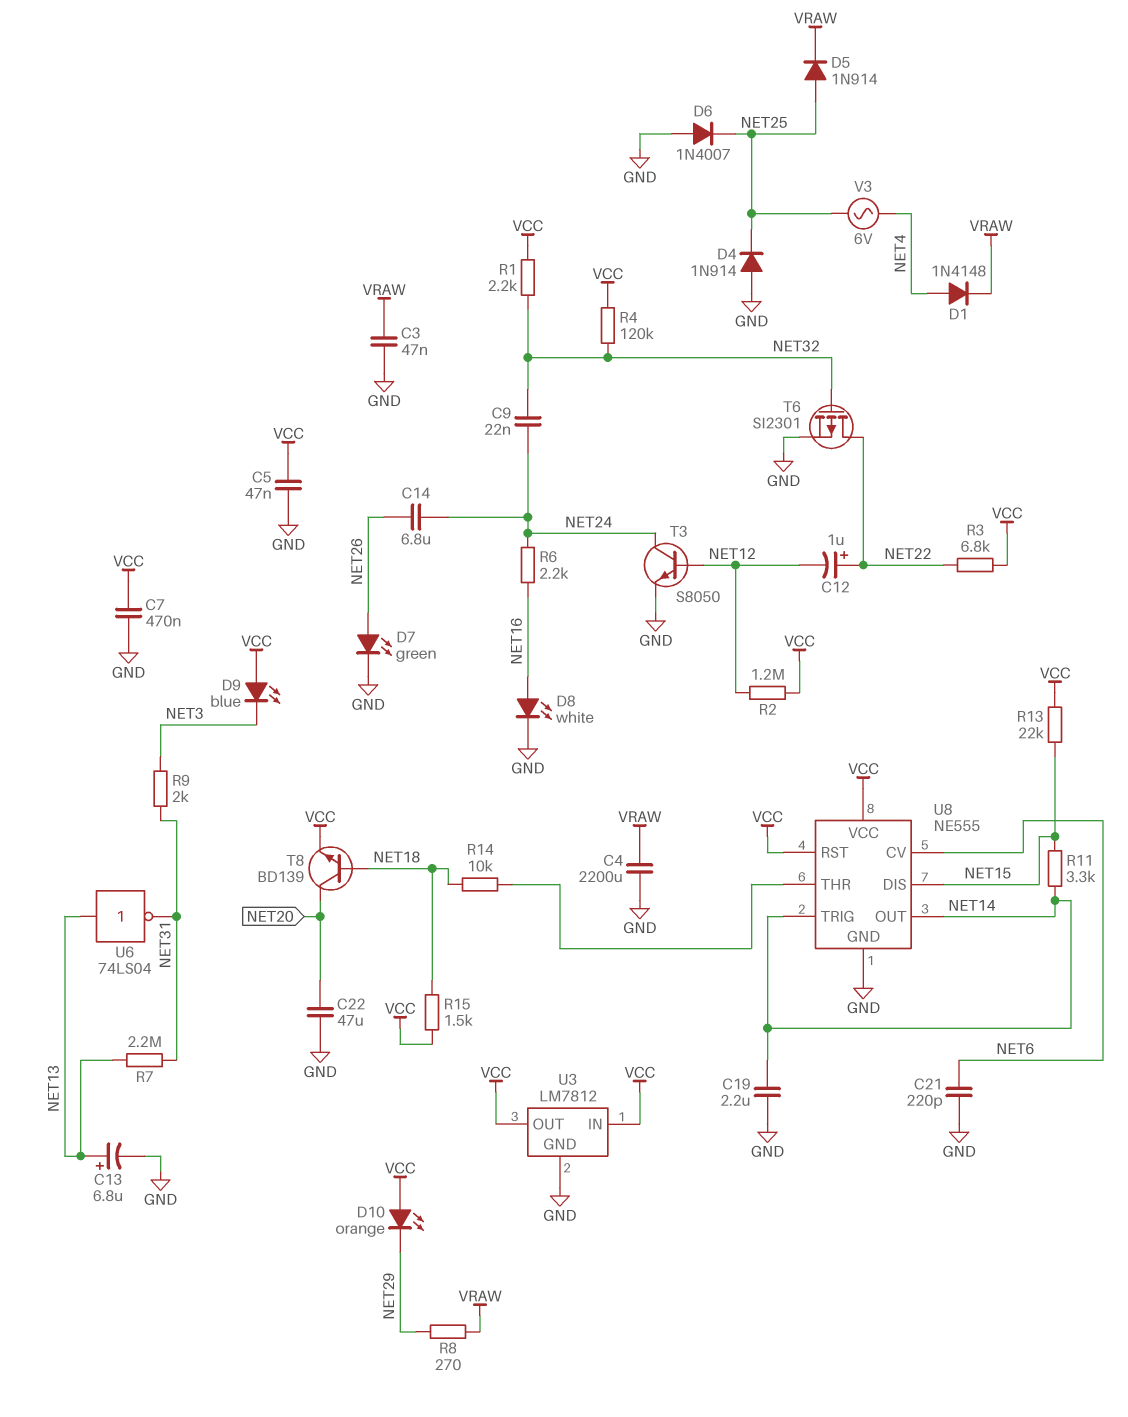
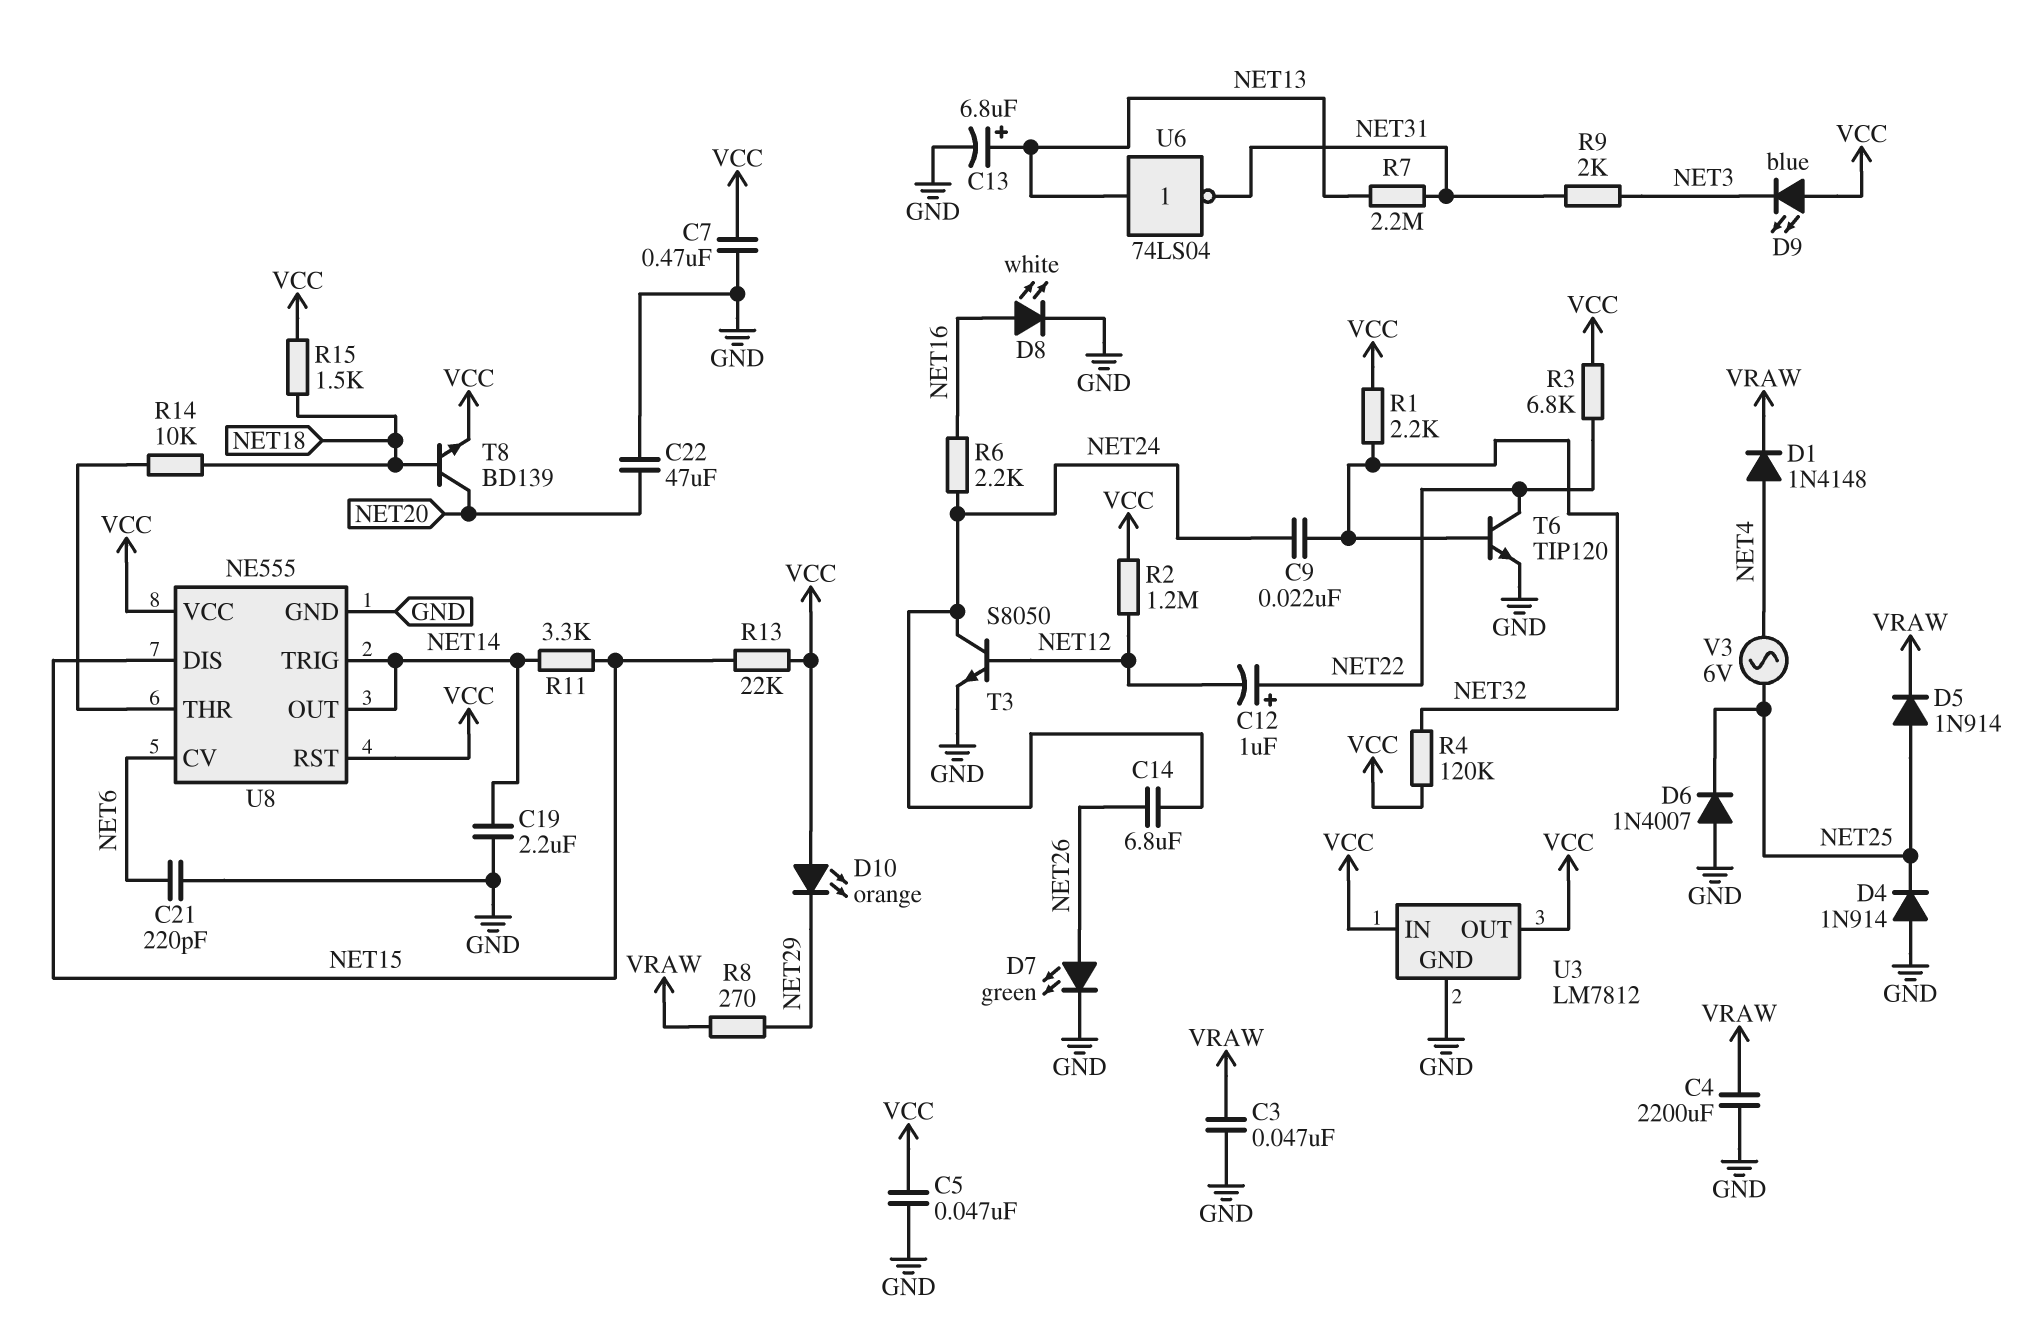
T6: PMOS SI2301 (G NET32, D NET22, S GND) -> NPN TIP120 (B NET32, C NET22, E GND)

